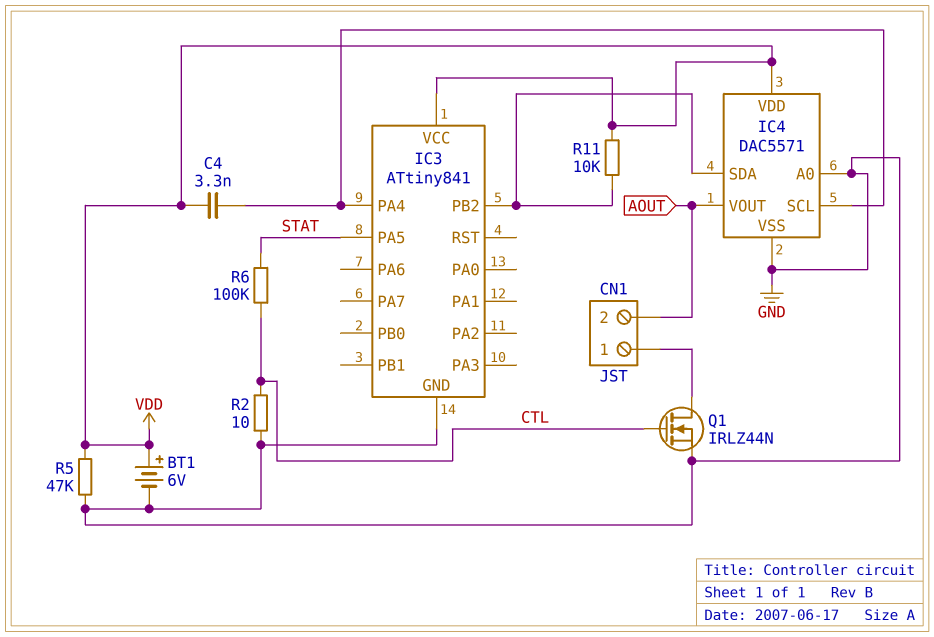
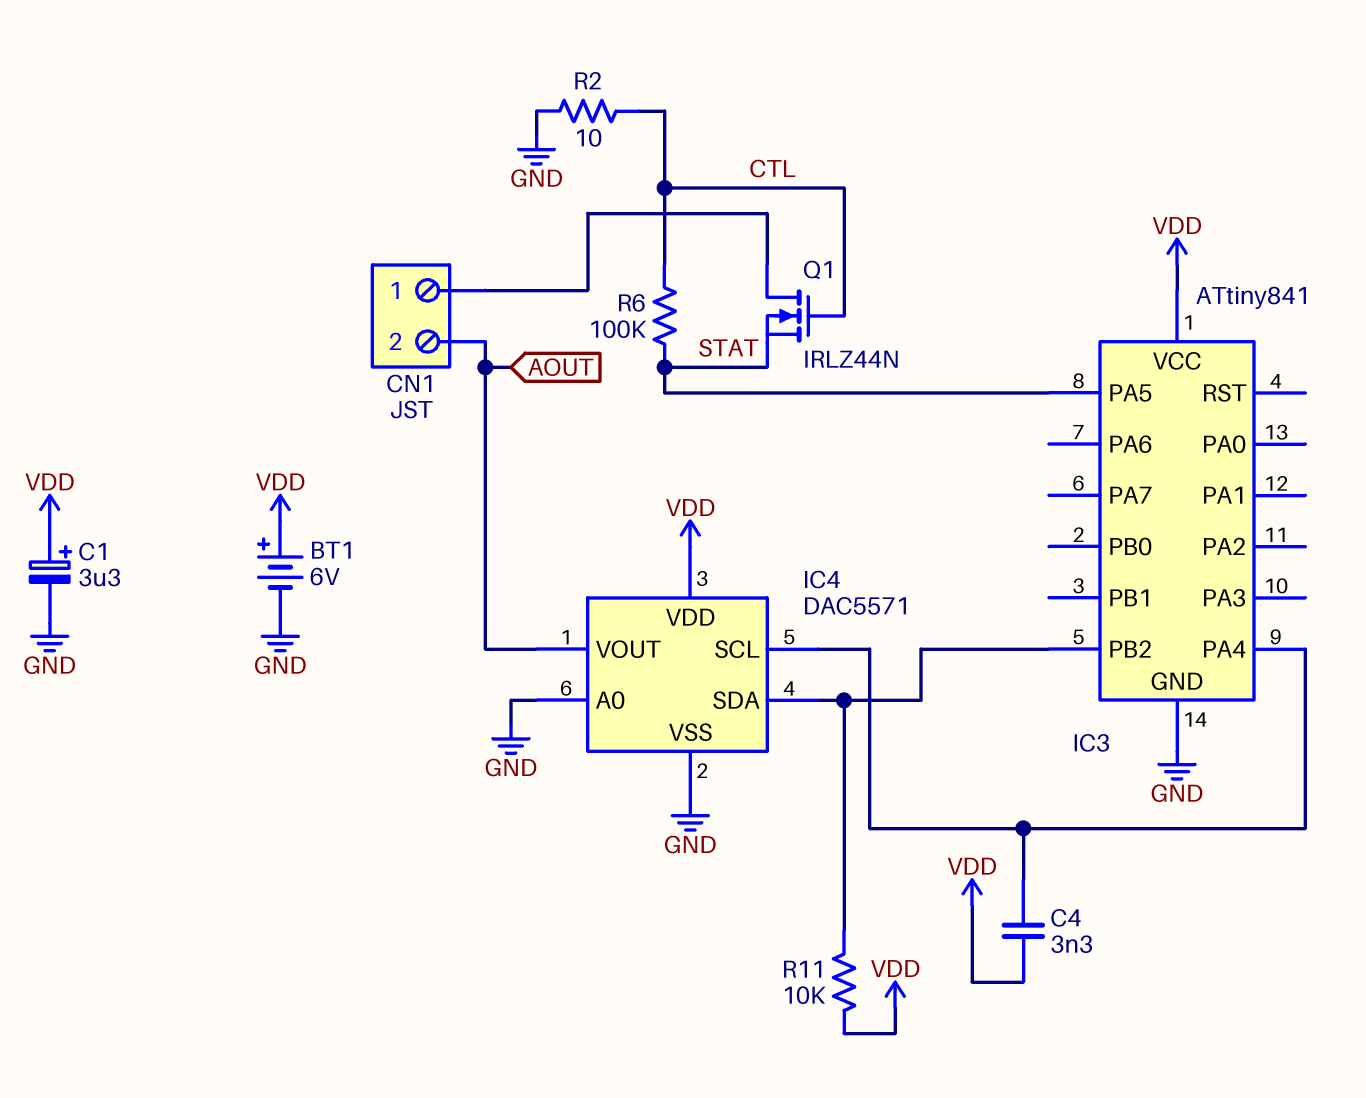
C1: none -> 3.3uF (plus VDD, minus GND)
Q1: NMOS IRLZ44N (G CTL, D CN1/1, S GND) -> NMOS IRLZ44N (G CTL, D CN1/1, S STAT)
R5: 47k (GND, VDD) -> none

